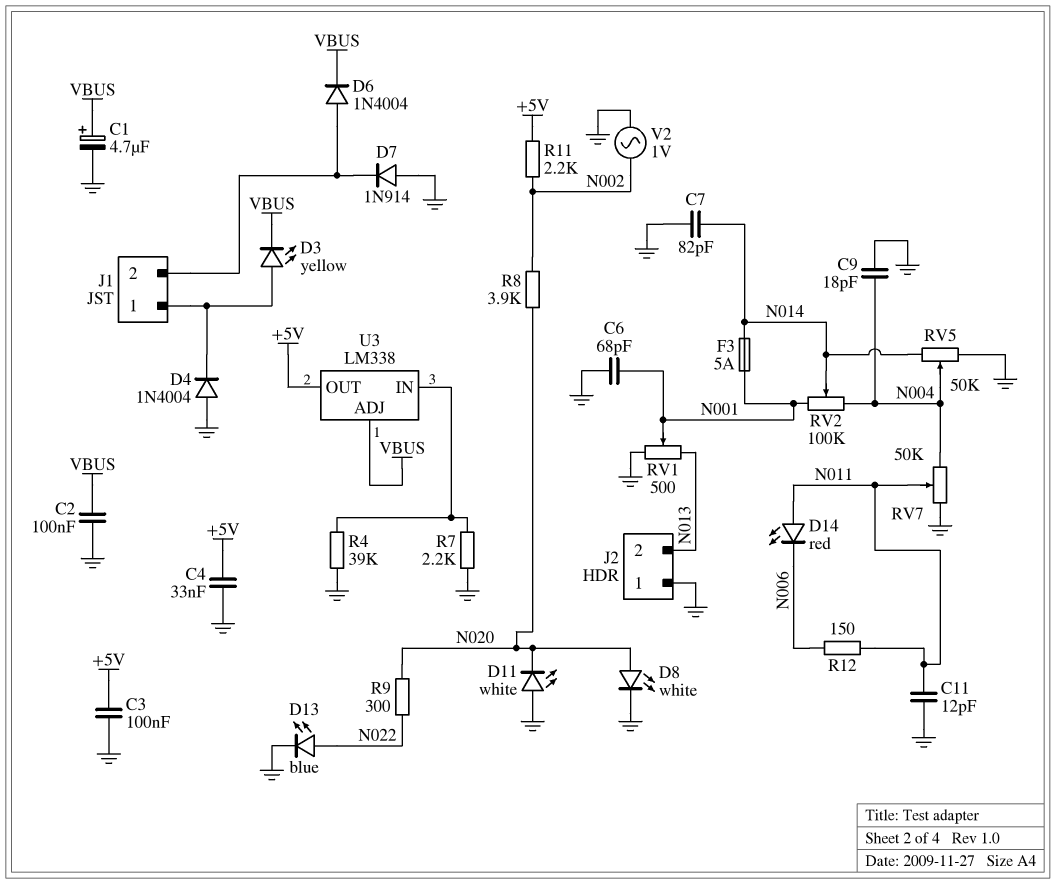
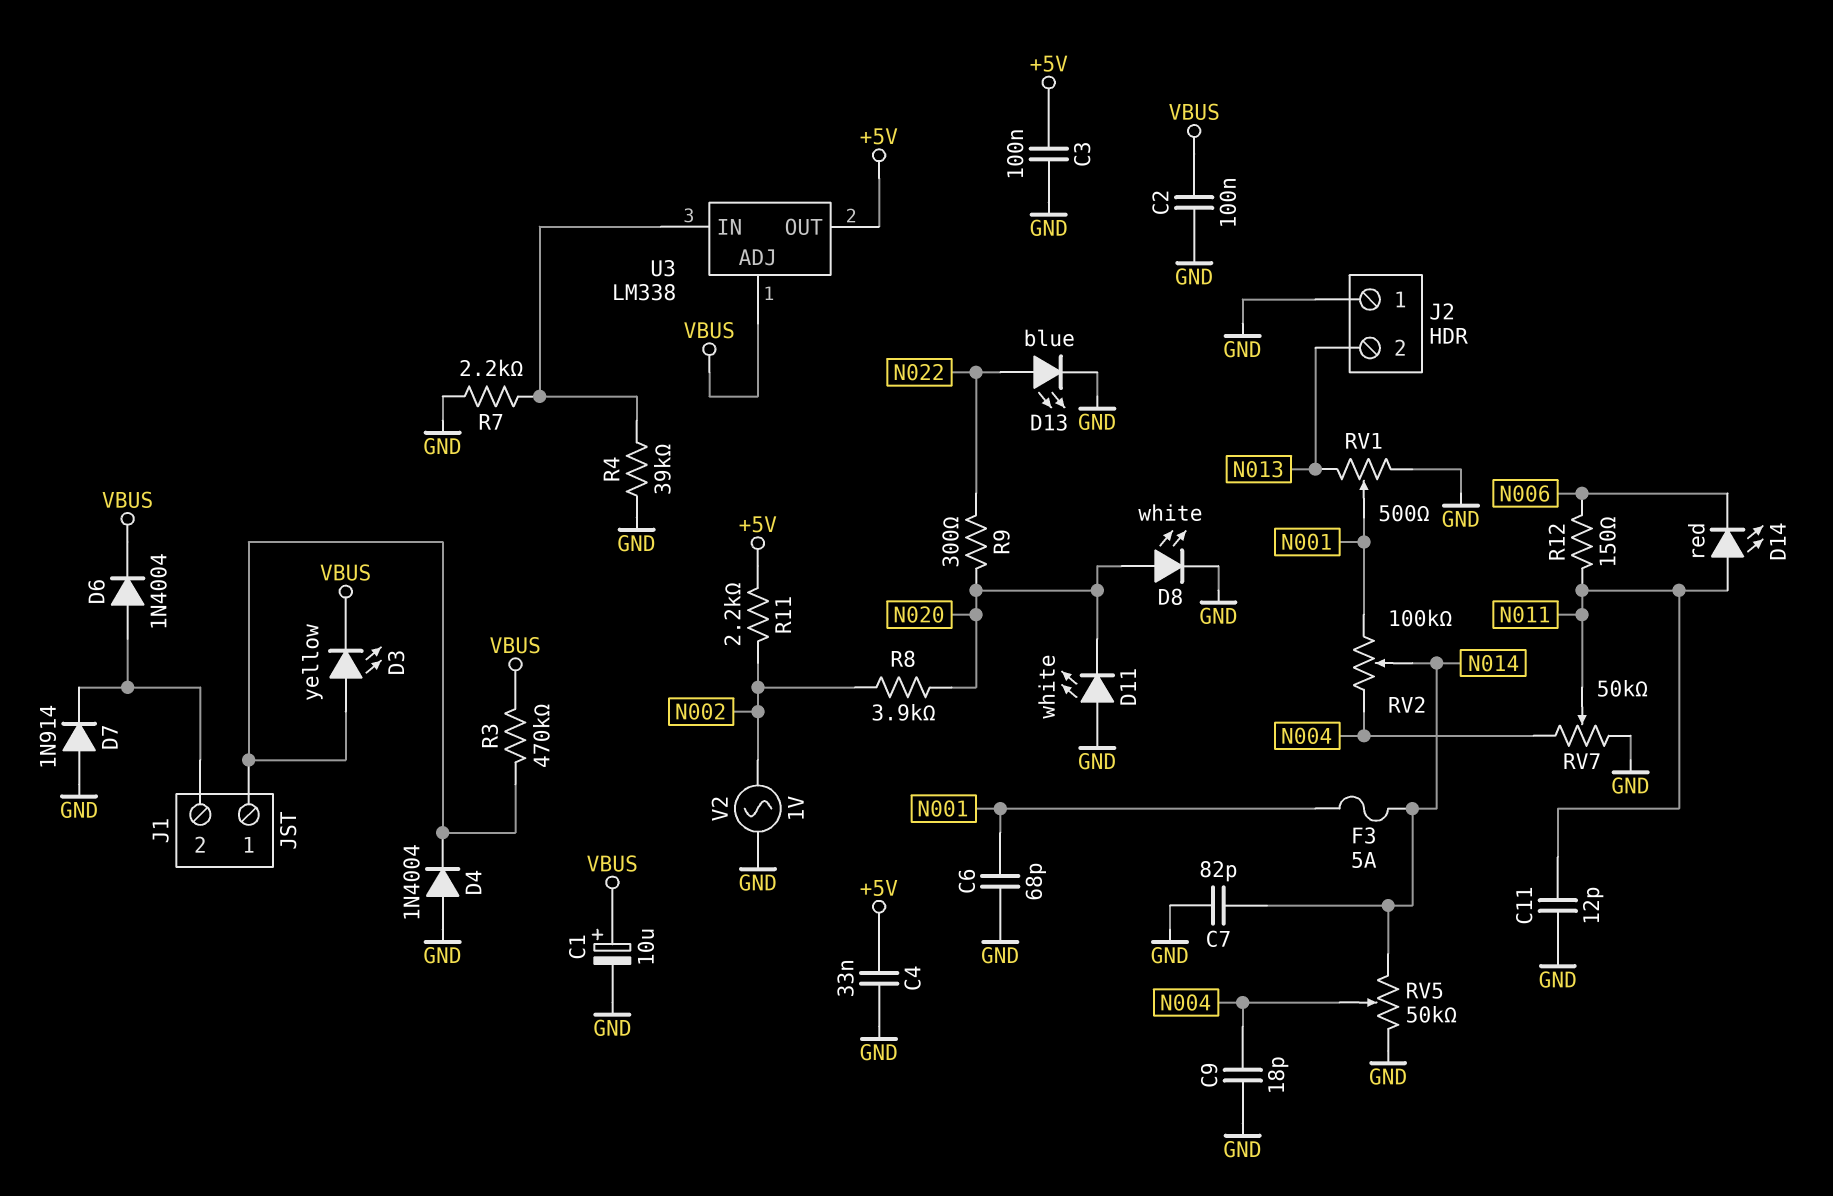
C1: 4.7uF (plus VBUS, minus GND) -> 10uF (plus VBUS, minus GND)
R3: none -> 470k (J1/1, VBUS)

